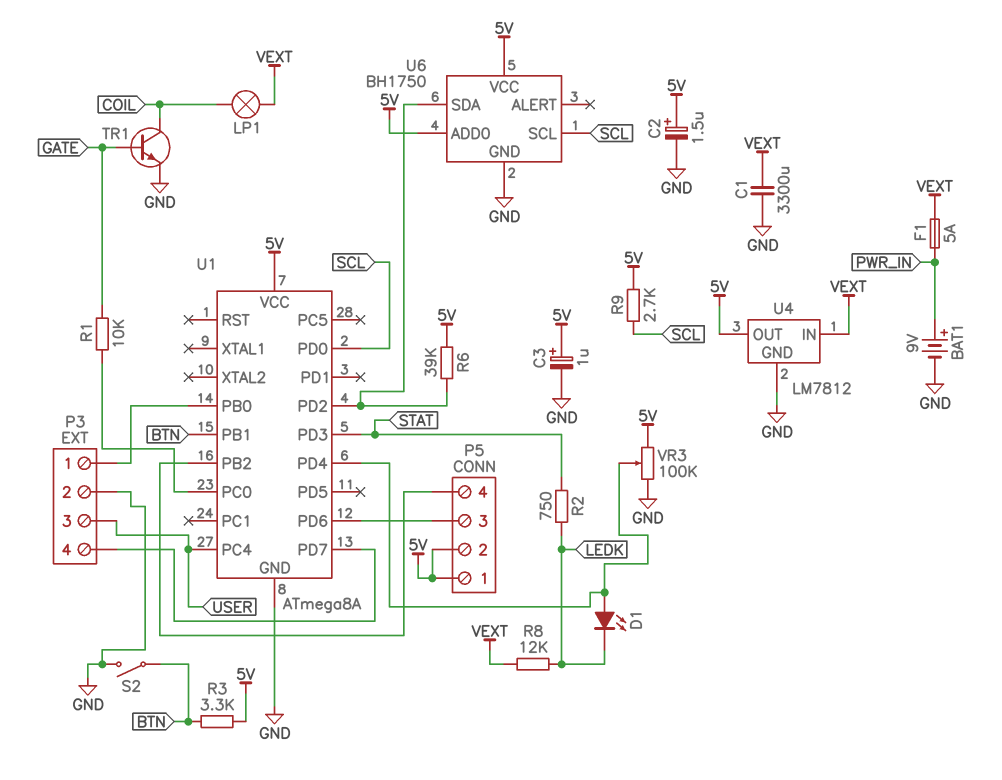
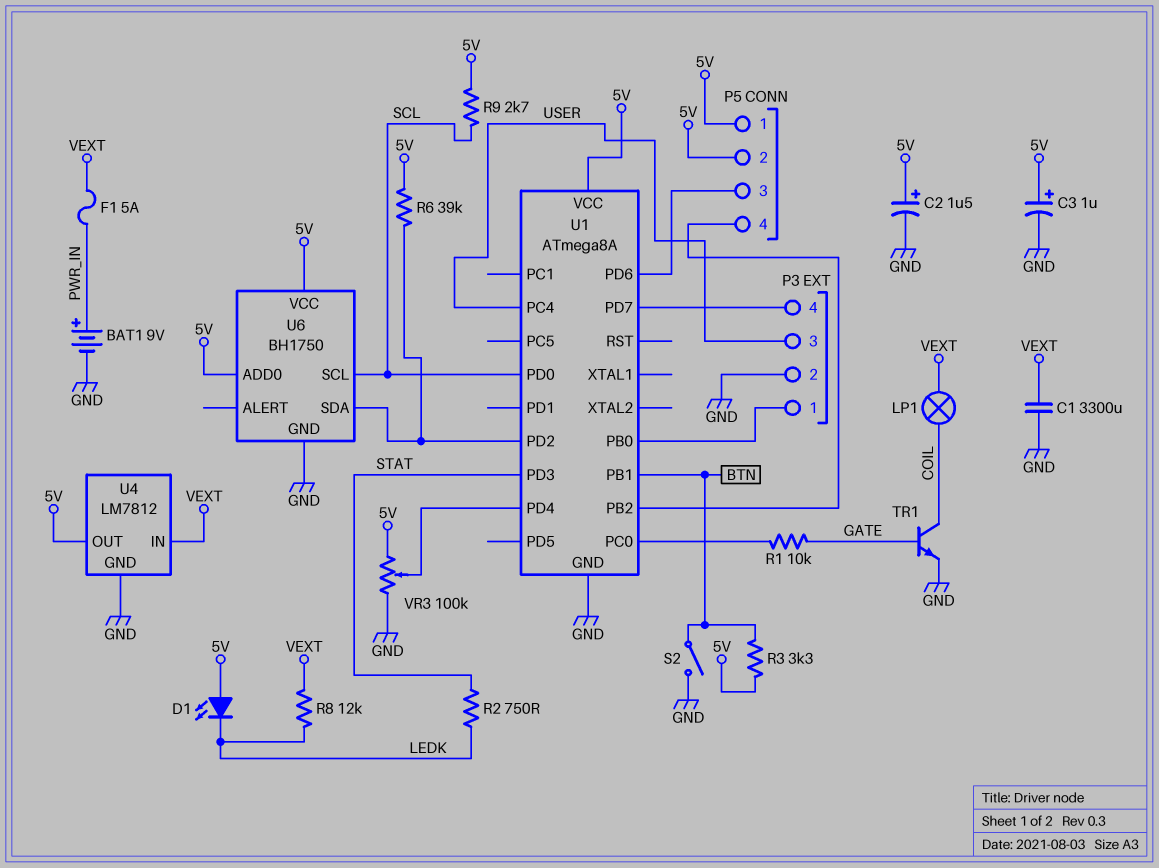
D1: LED (A U1/PD4, K LEDK) -> LED (A 5V, K LEDK)

